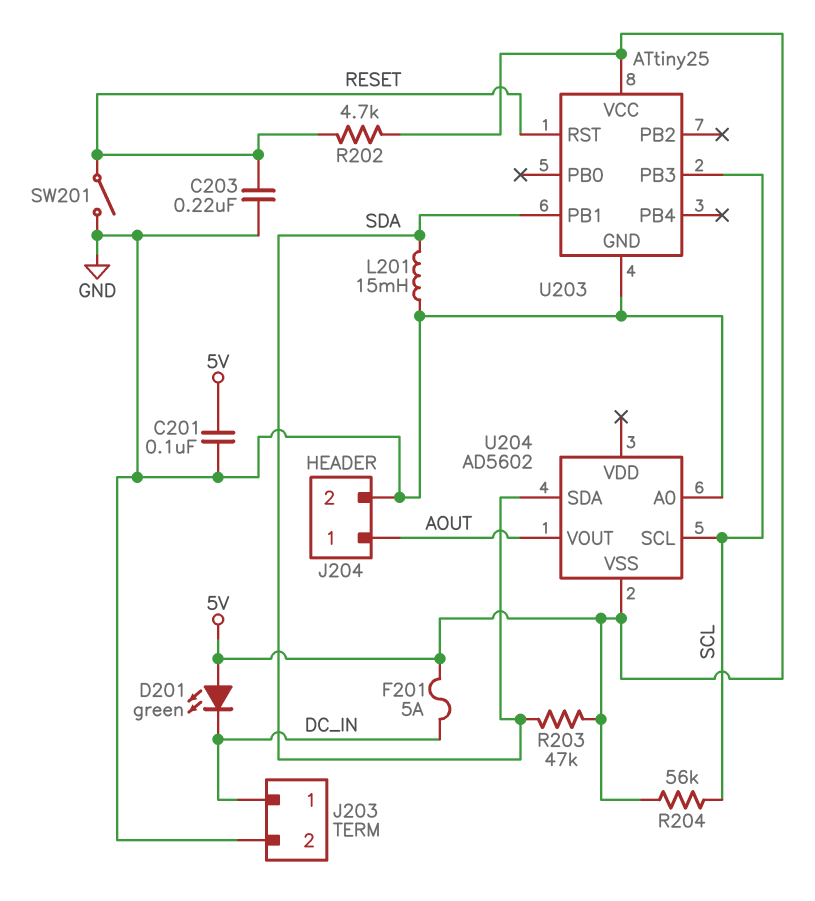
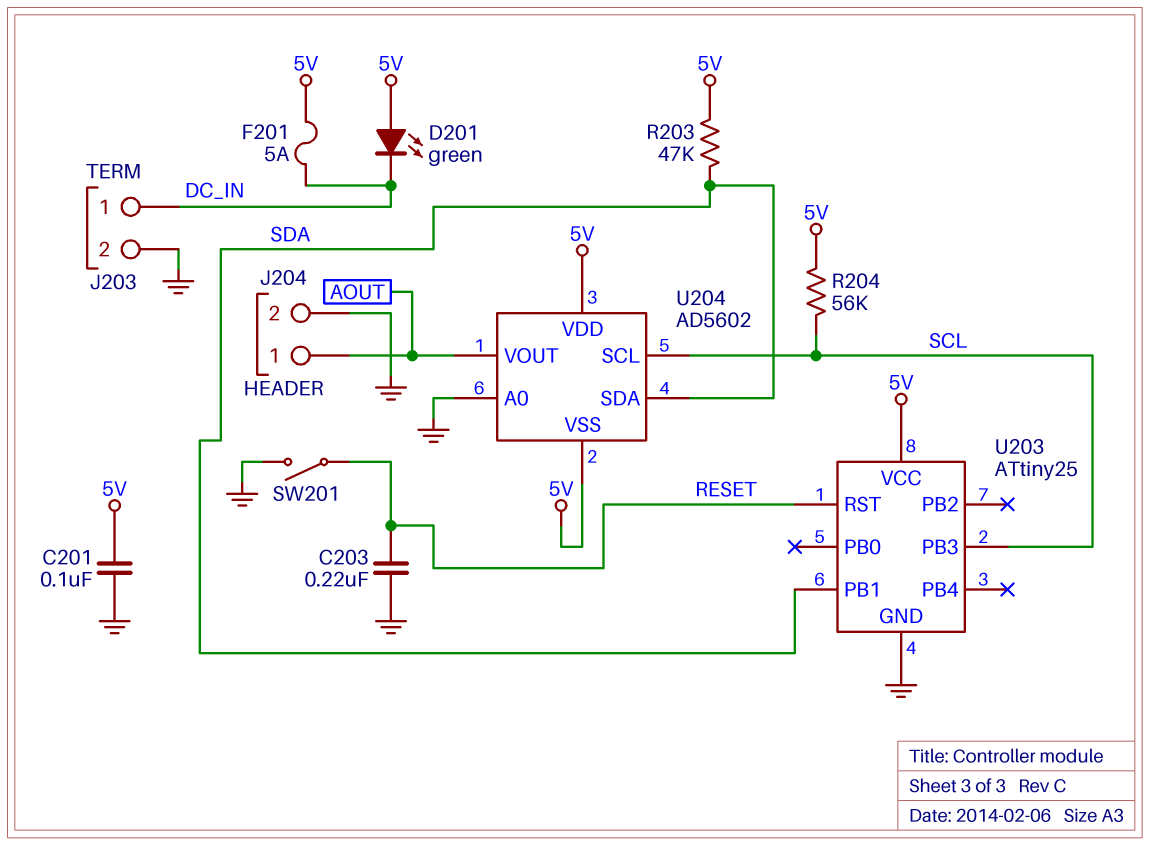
L201: 15mH (GND, SDA) -> none
R202: 4.7k (5V, RESET) -> none
U204 pin VDD: none -> 5V

